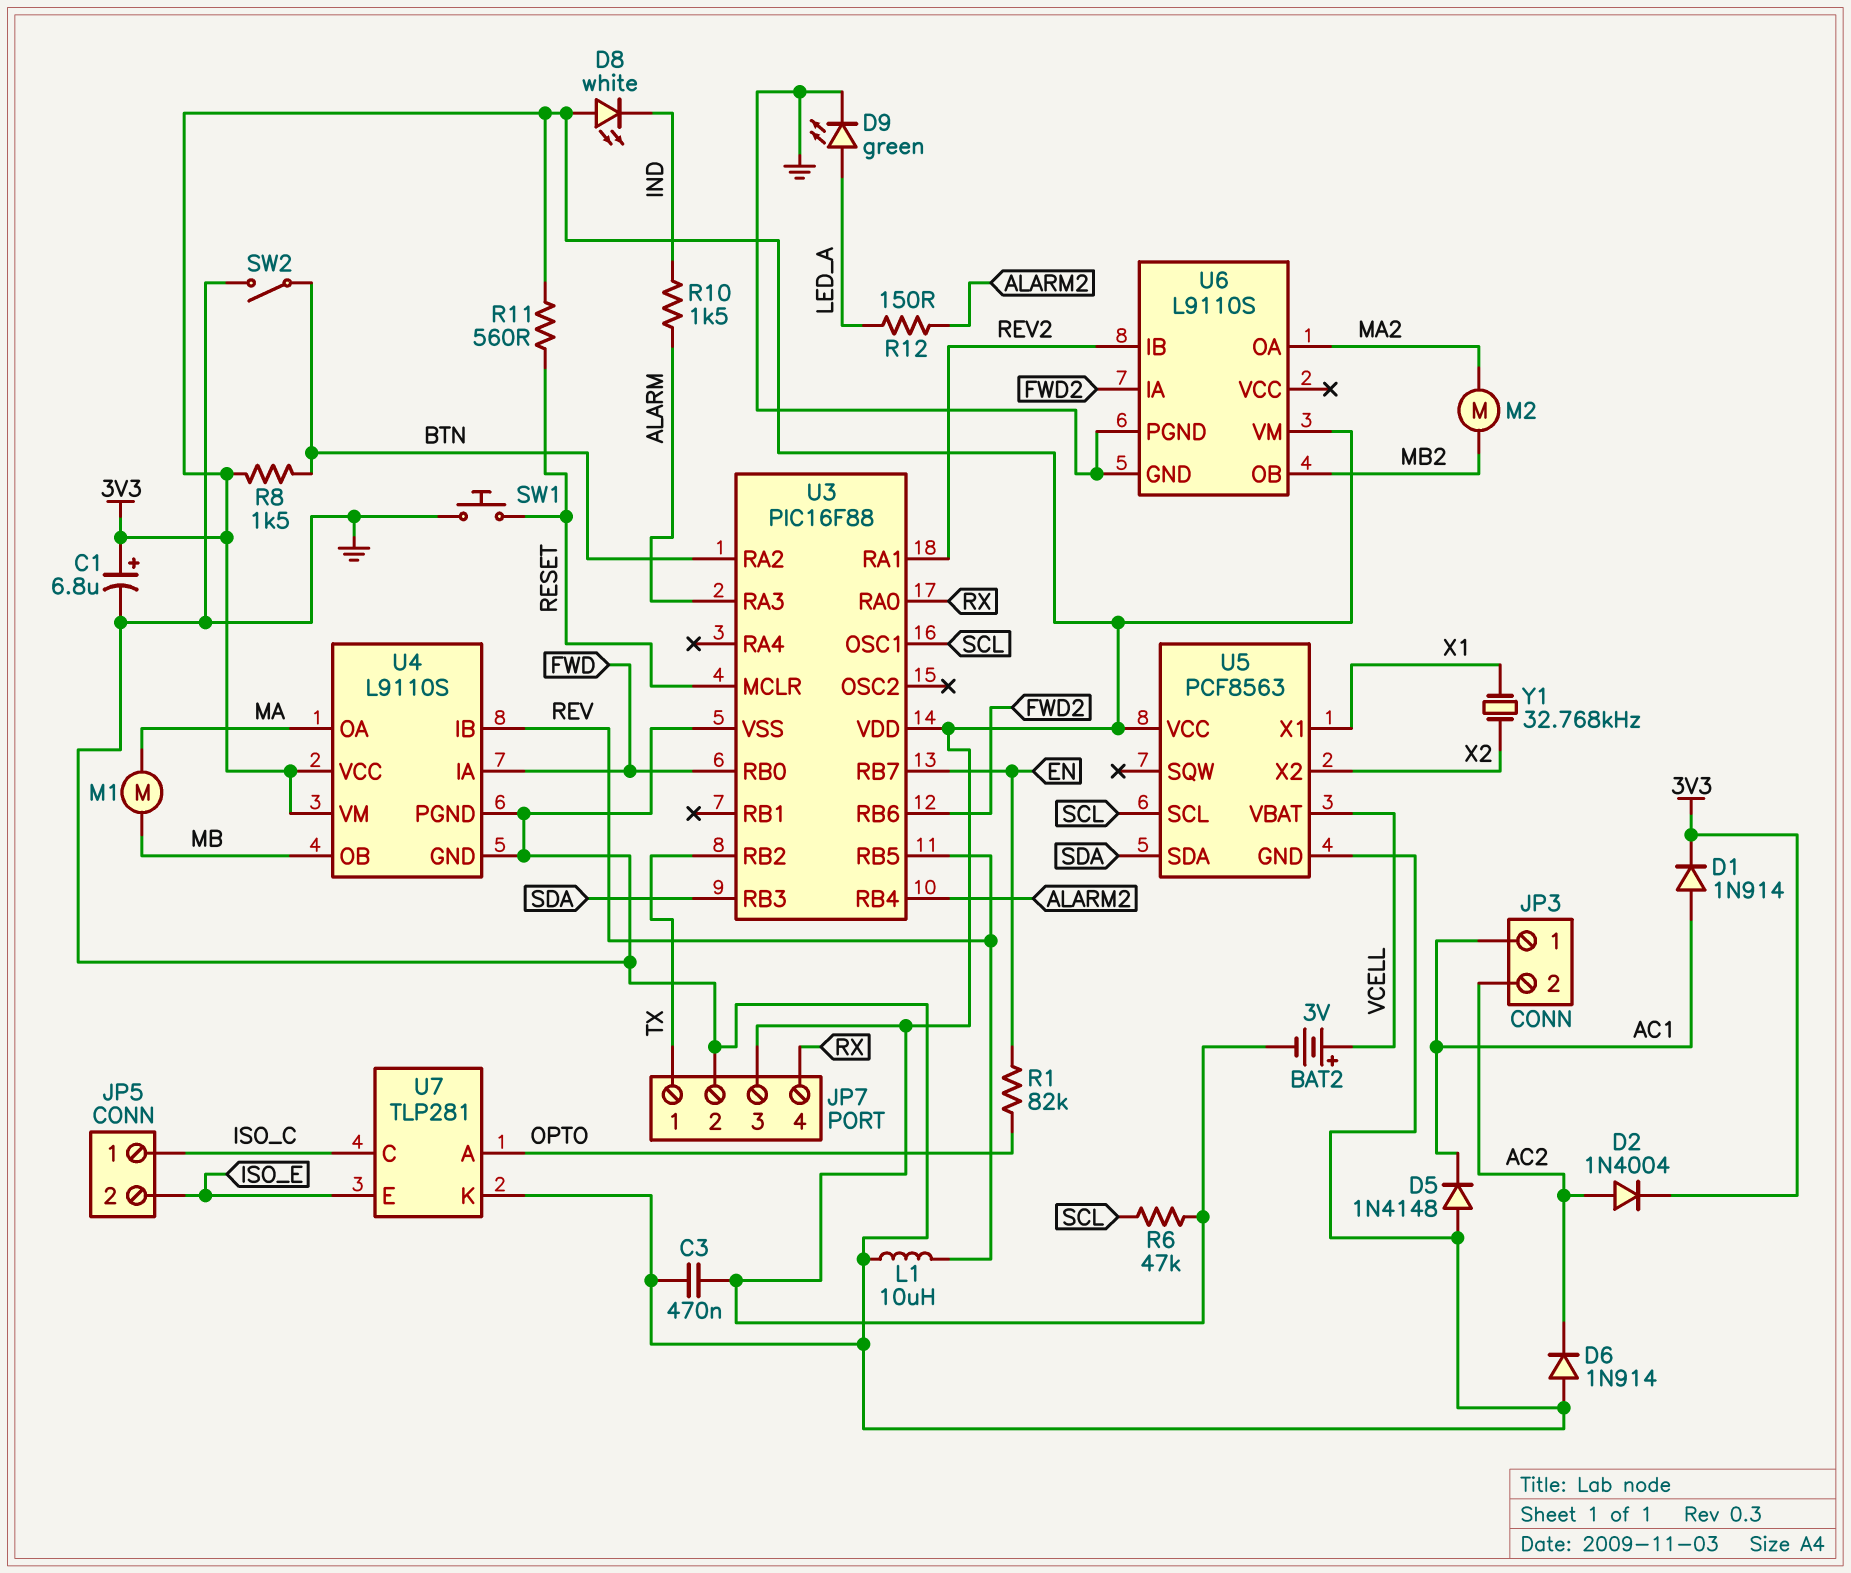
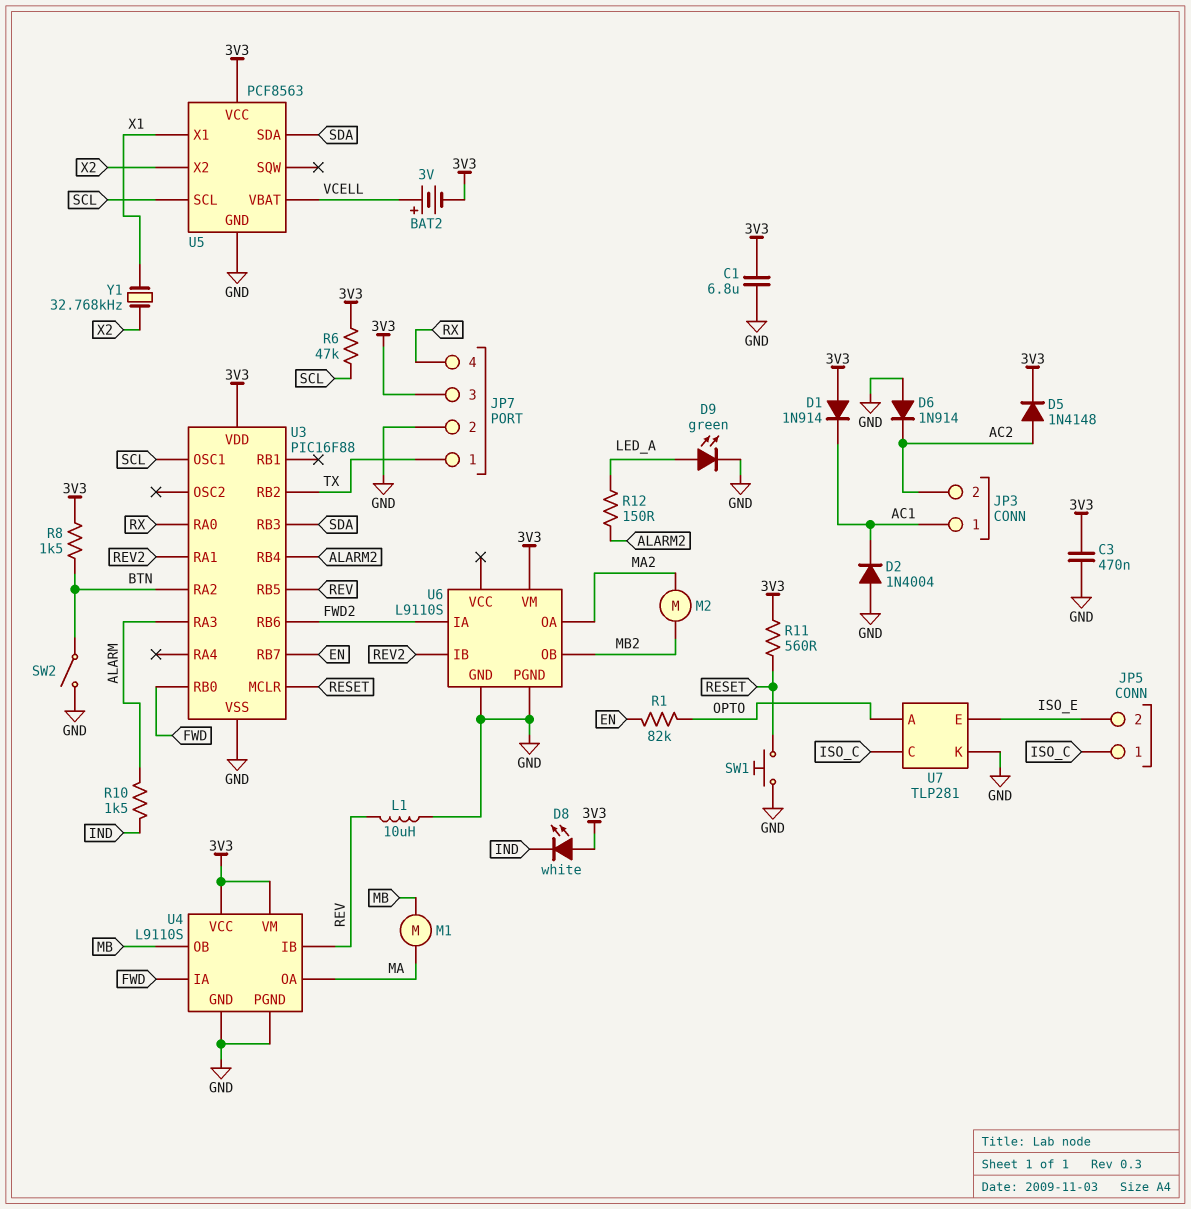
C1: 6.8uF (plus 3V3, minus GND) -> 6.8uF (3V3, GND)
D1: diode 1N914 (A AC1, K 3V3) -> diode 1N914 (A 3V3, K AC1)
D2: diode 1N4004 (A AC2, K 3V3) -> diode 1N4004 (A GND, K AC1)
D5: diode 1N4148 (A GND, K AC1) -> diode 1N4148 (A AC2, K 3V3)

